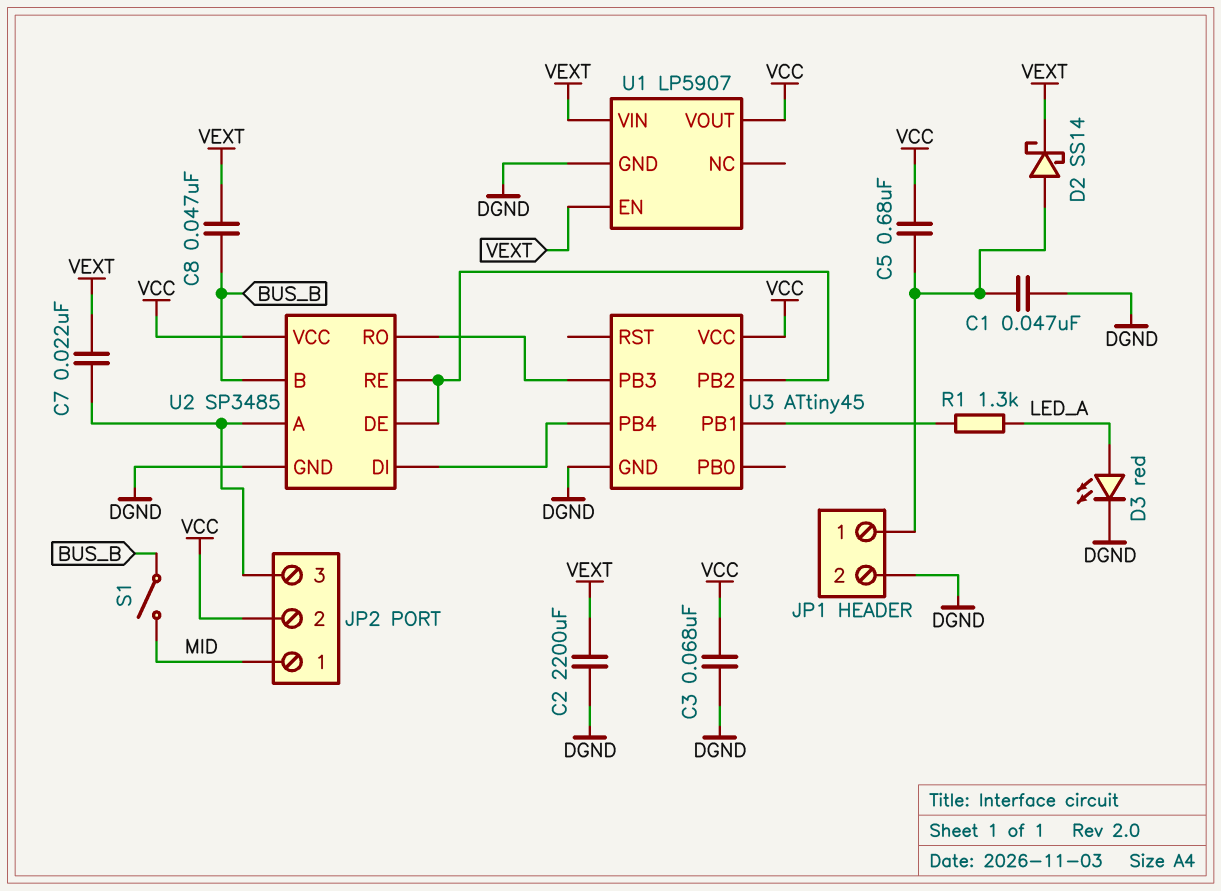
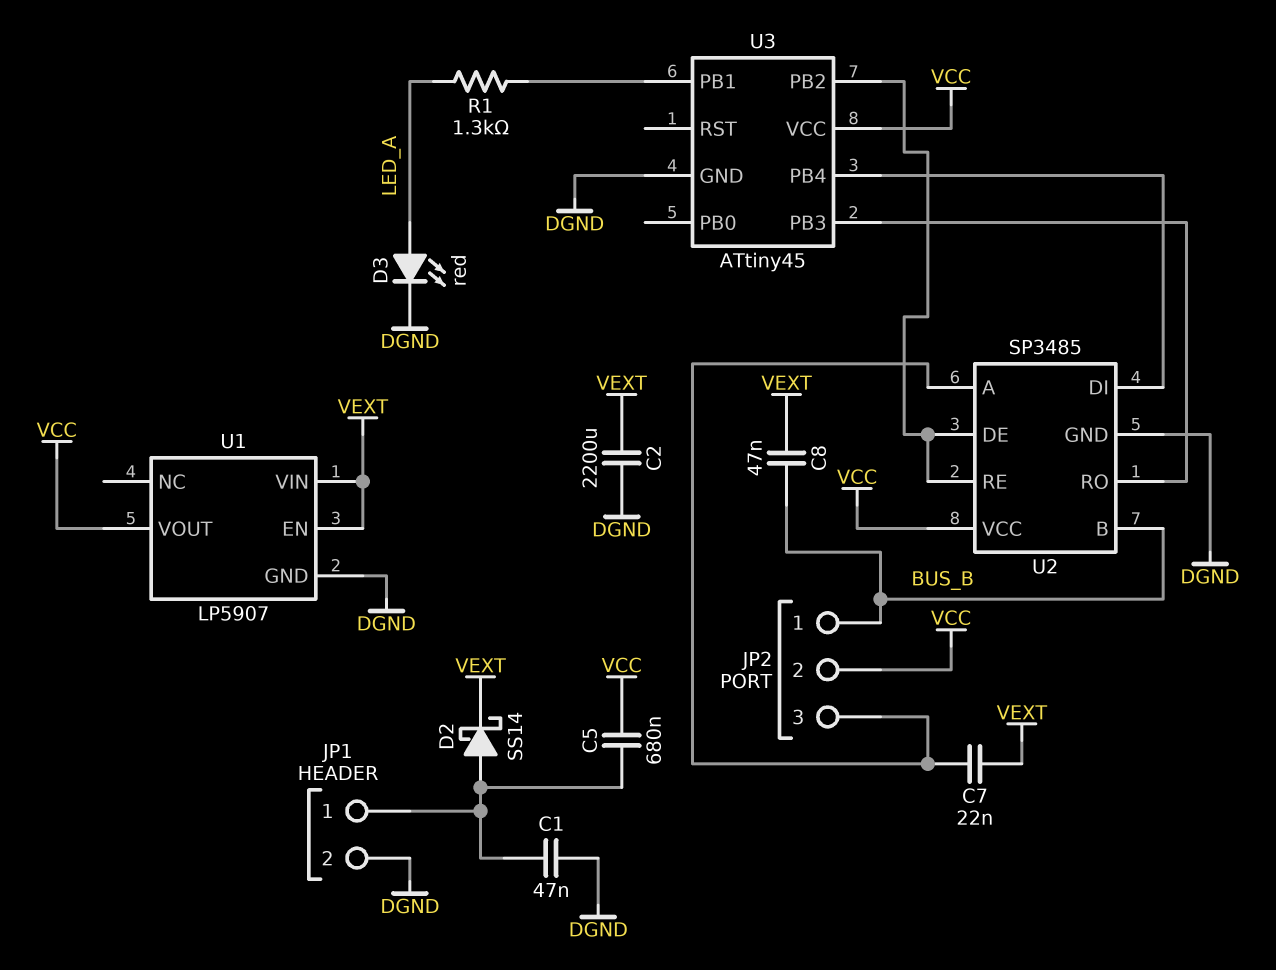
C3: 68nF (DGND, VCC) -> none
JP2 pin 1: MID -> BUS_B
S1: switch (BUS_B, MID) -> none

